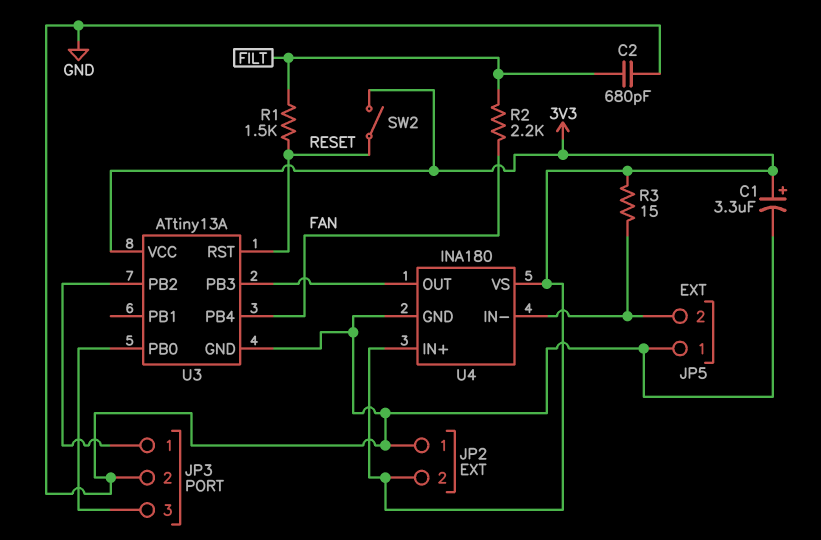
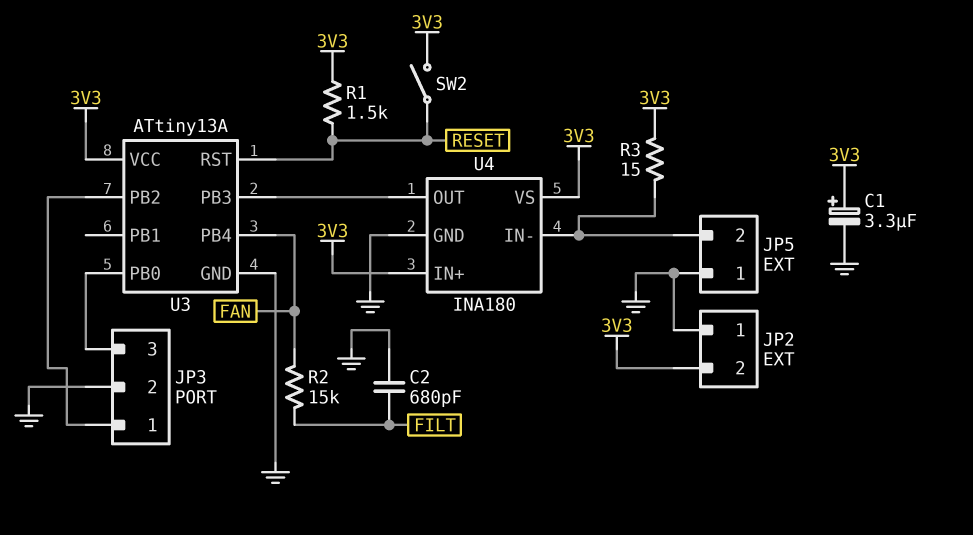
R1: 1.5k (FILT, RESET) -> 1.5k (3V3, RESET)
R2: 2.2k (FAN, FILT) -> 15k (FAN, FILT)

